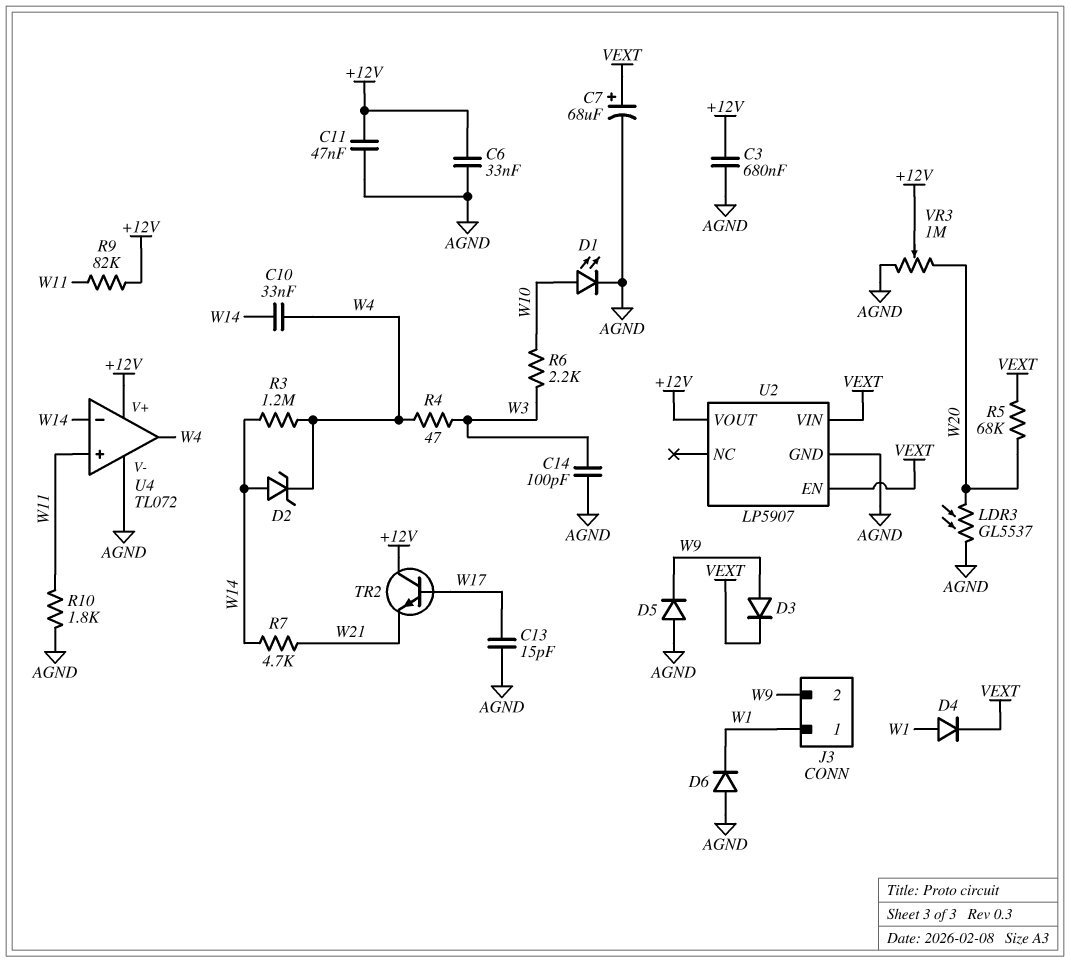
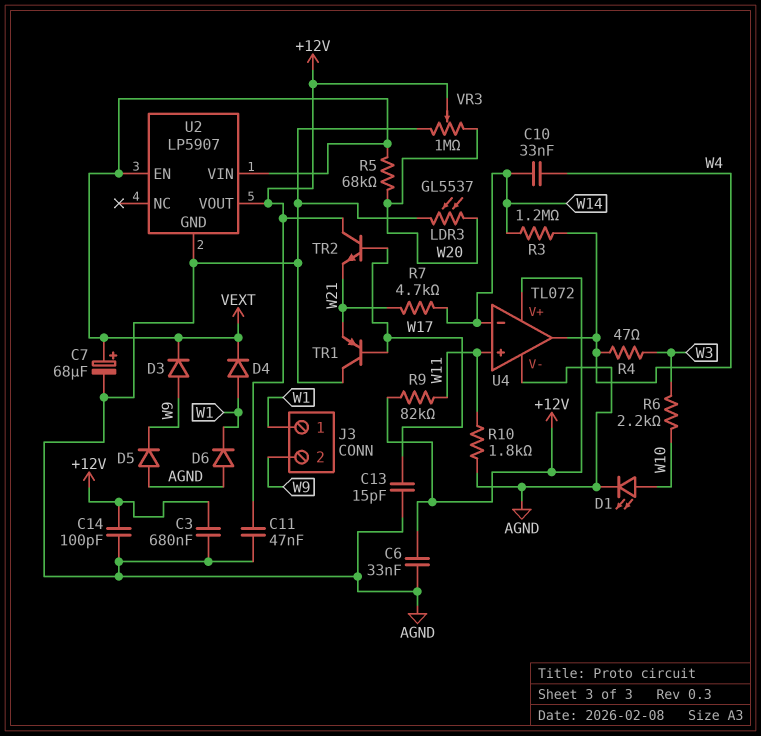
C14: 100pF (AGND, W3) -> 100pF (+12V, AGND)
D2: zener (A W14, K W4) -> none
TR1: none -> PNP (B W17, C AGND, E W21)

